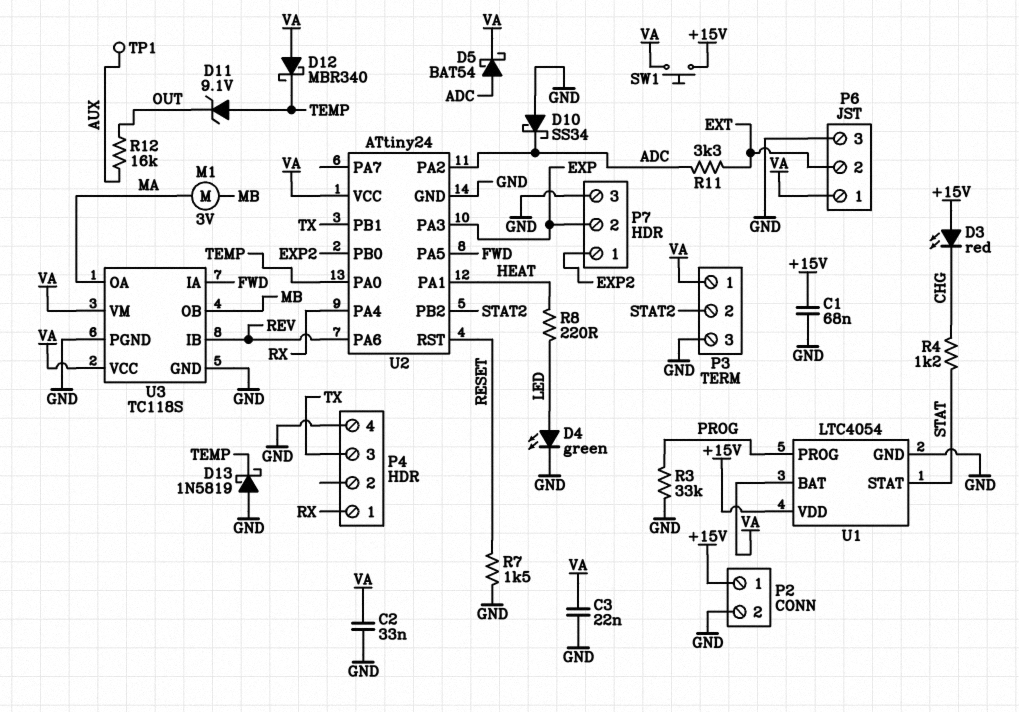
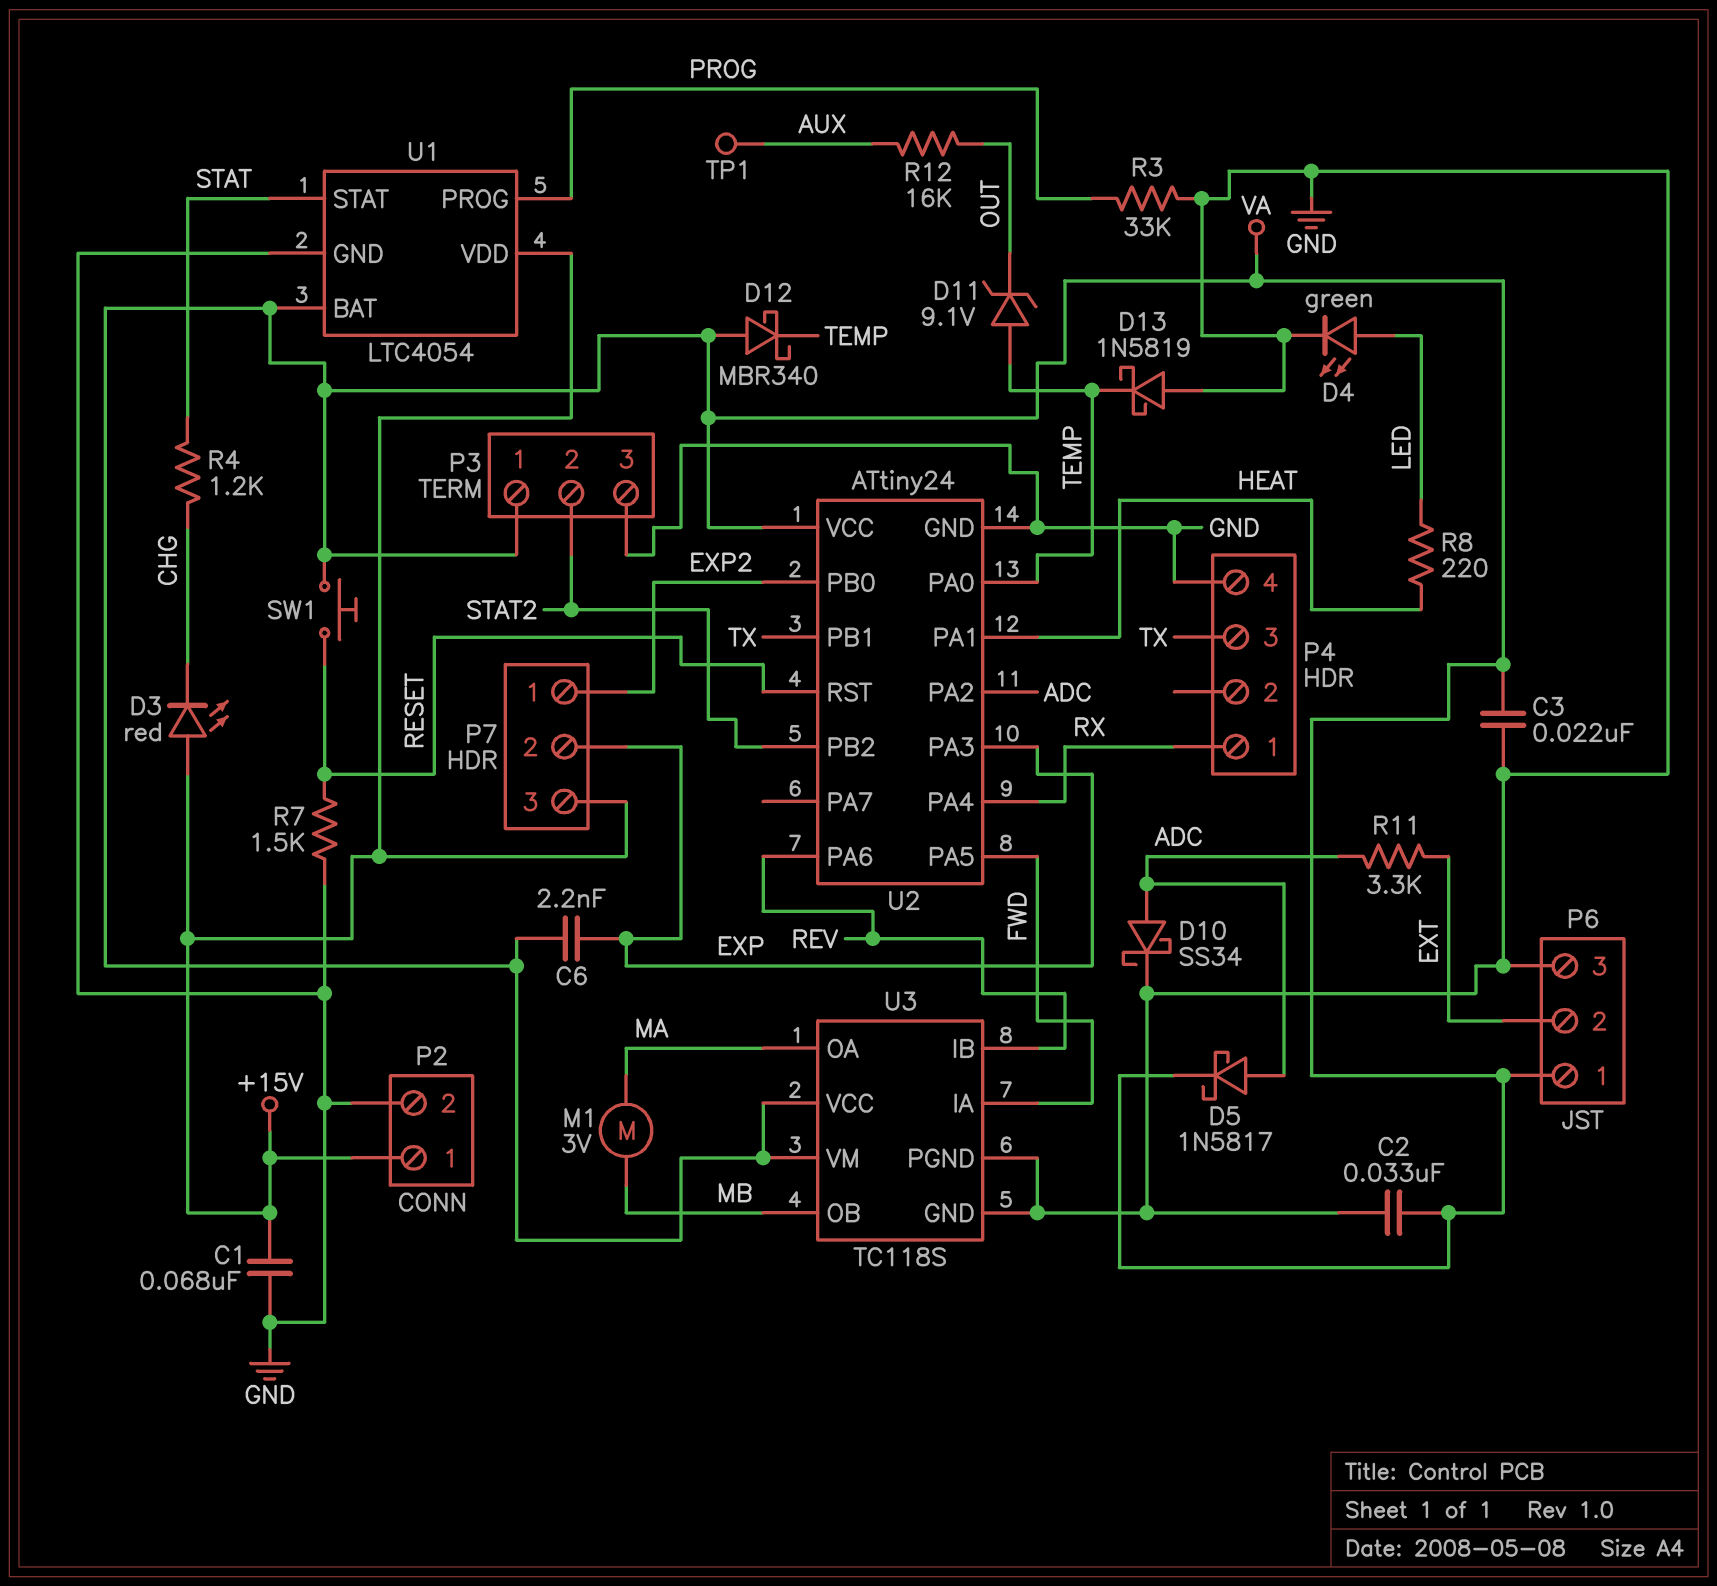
C6: none -> 2.2nF (EXP, VA)
D5: schottky BAT54 (A ADC, K VA) -> schottky 1N5817 (A ADC, K VA)
D10: schottky SS34 (A GND, K ADC) -> schottky SS34 (A ADC, K GND)
P7 pin 3: GND -> +15V
SW1: button (+15V, VA) -> button (RESET, VA)

